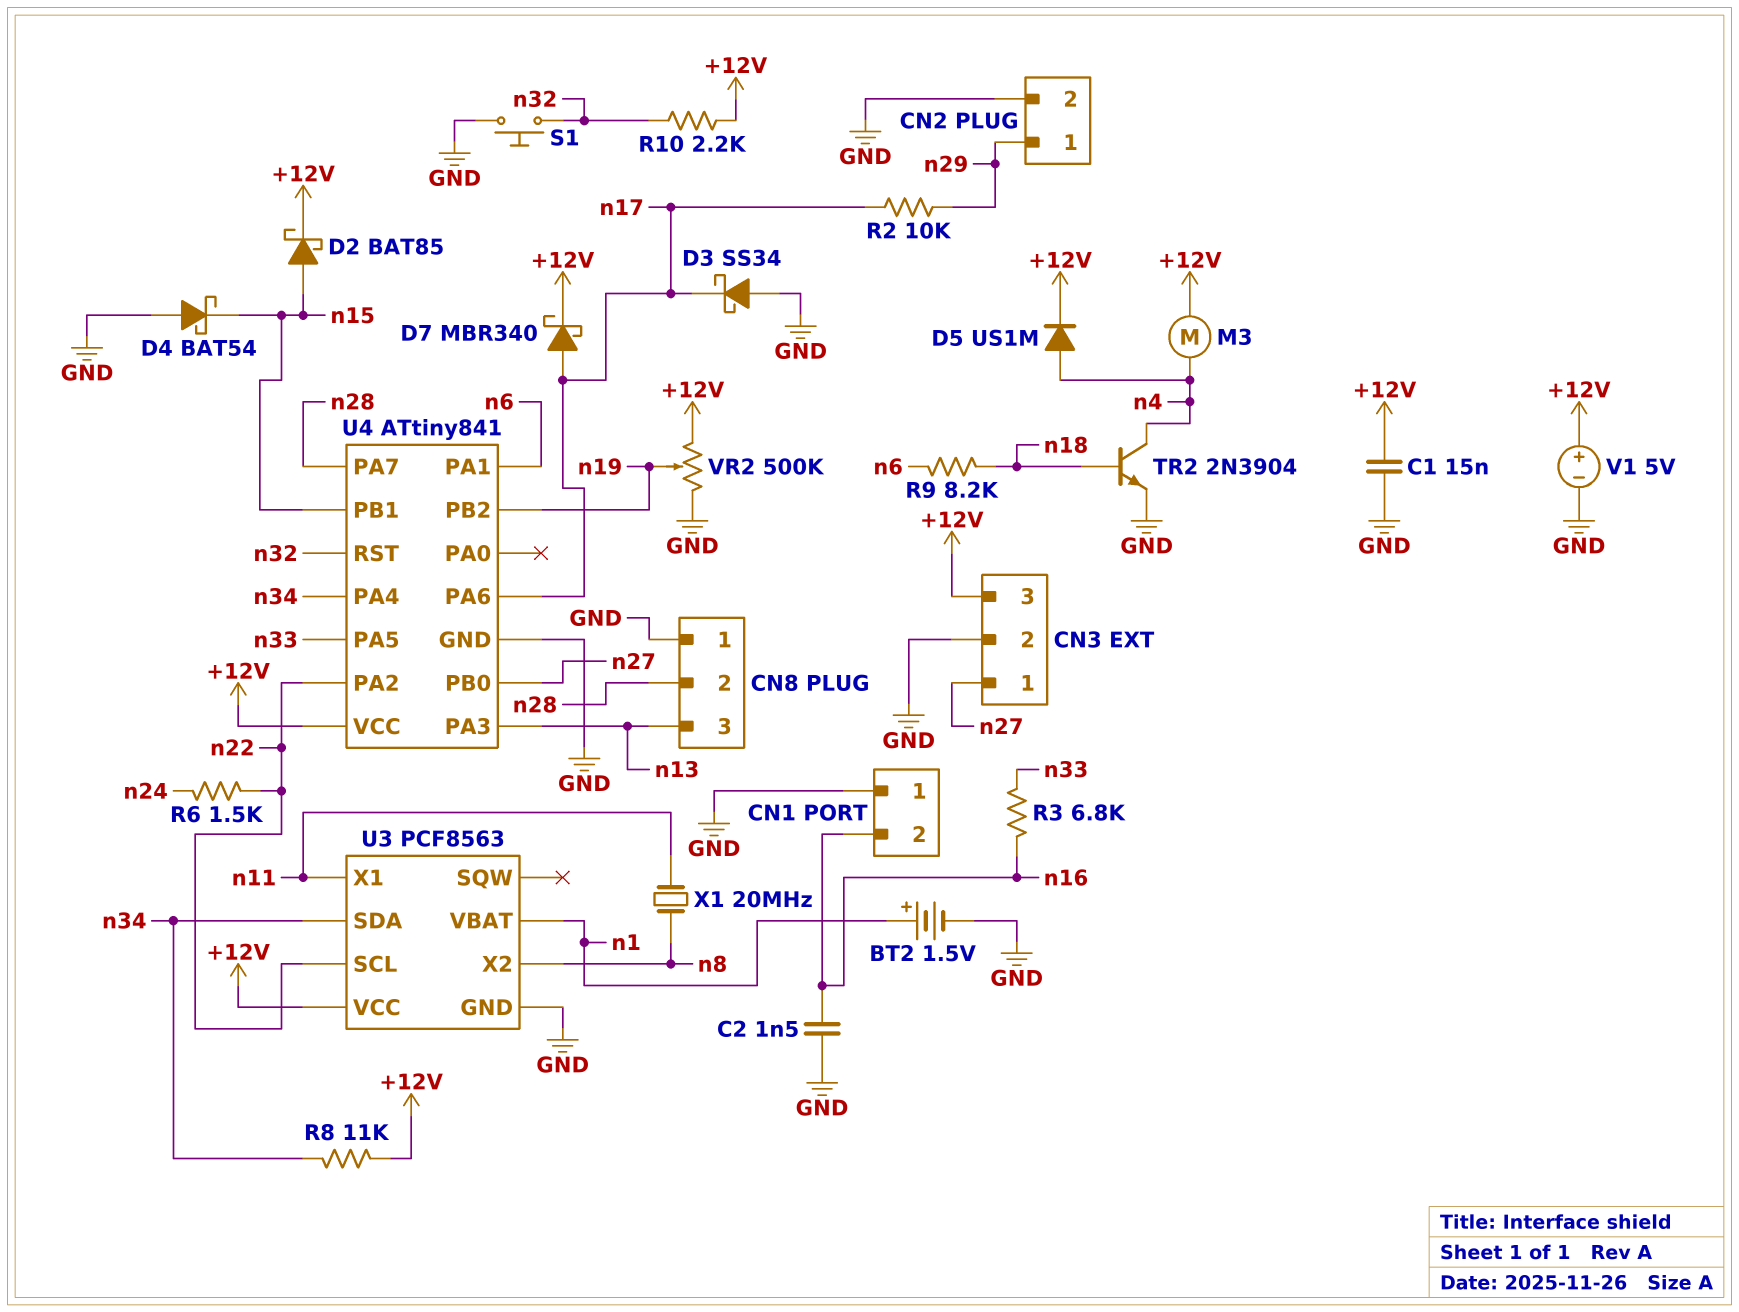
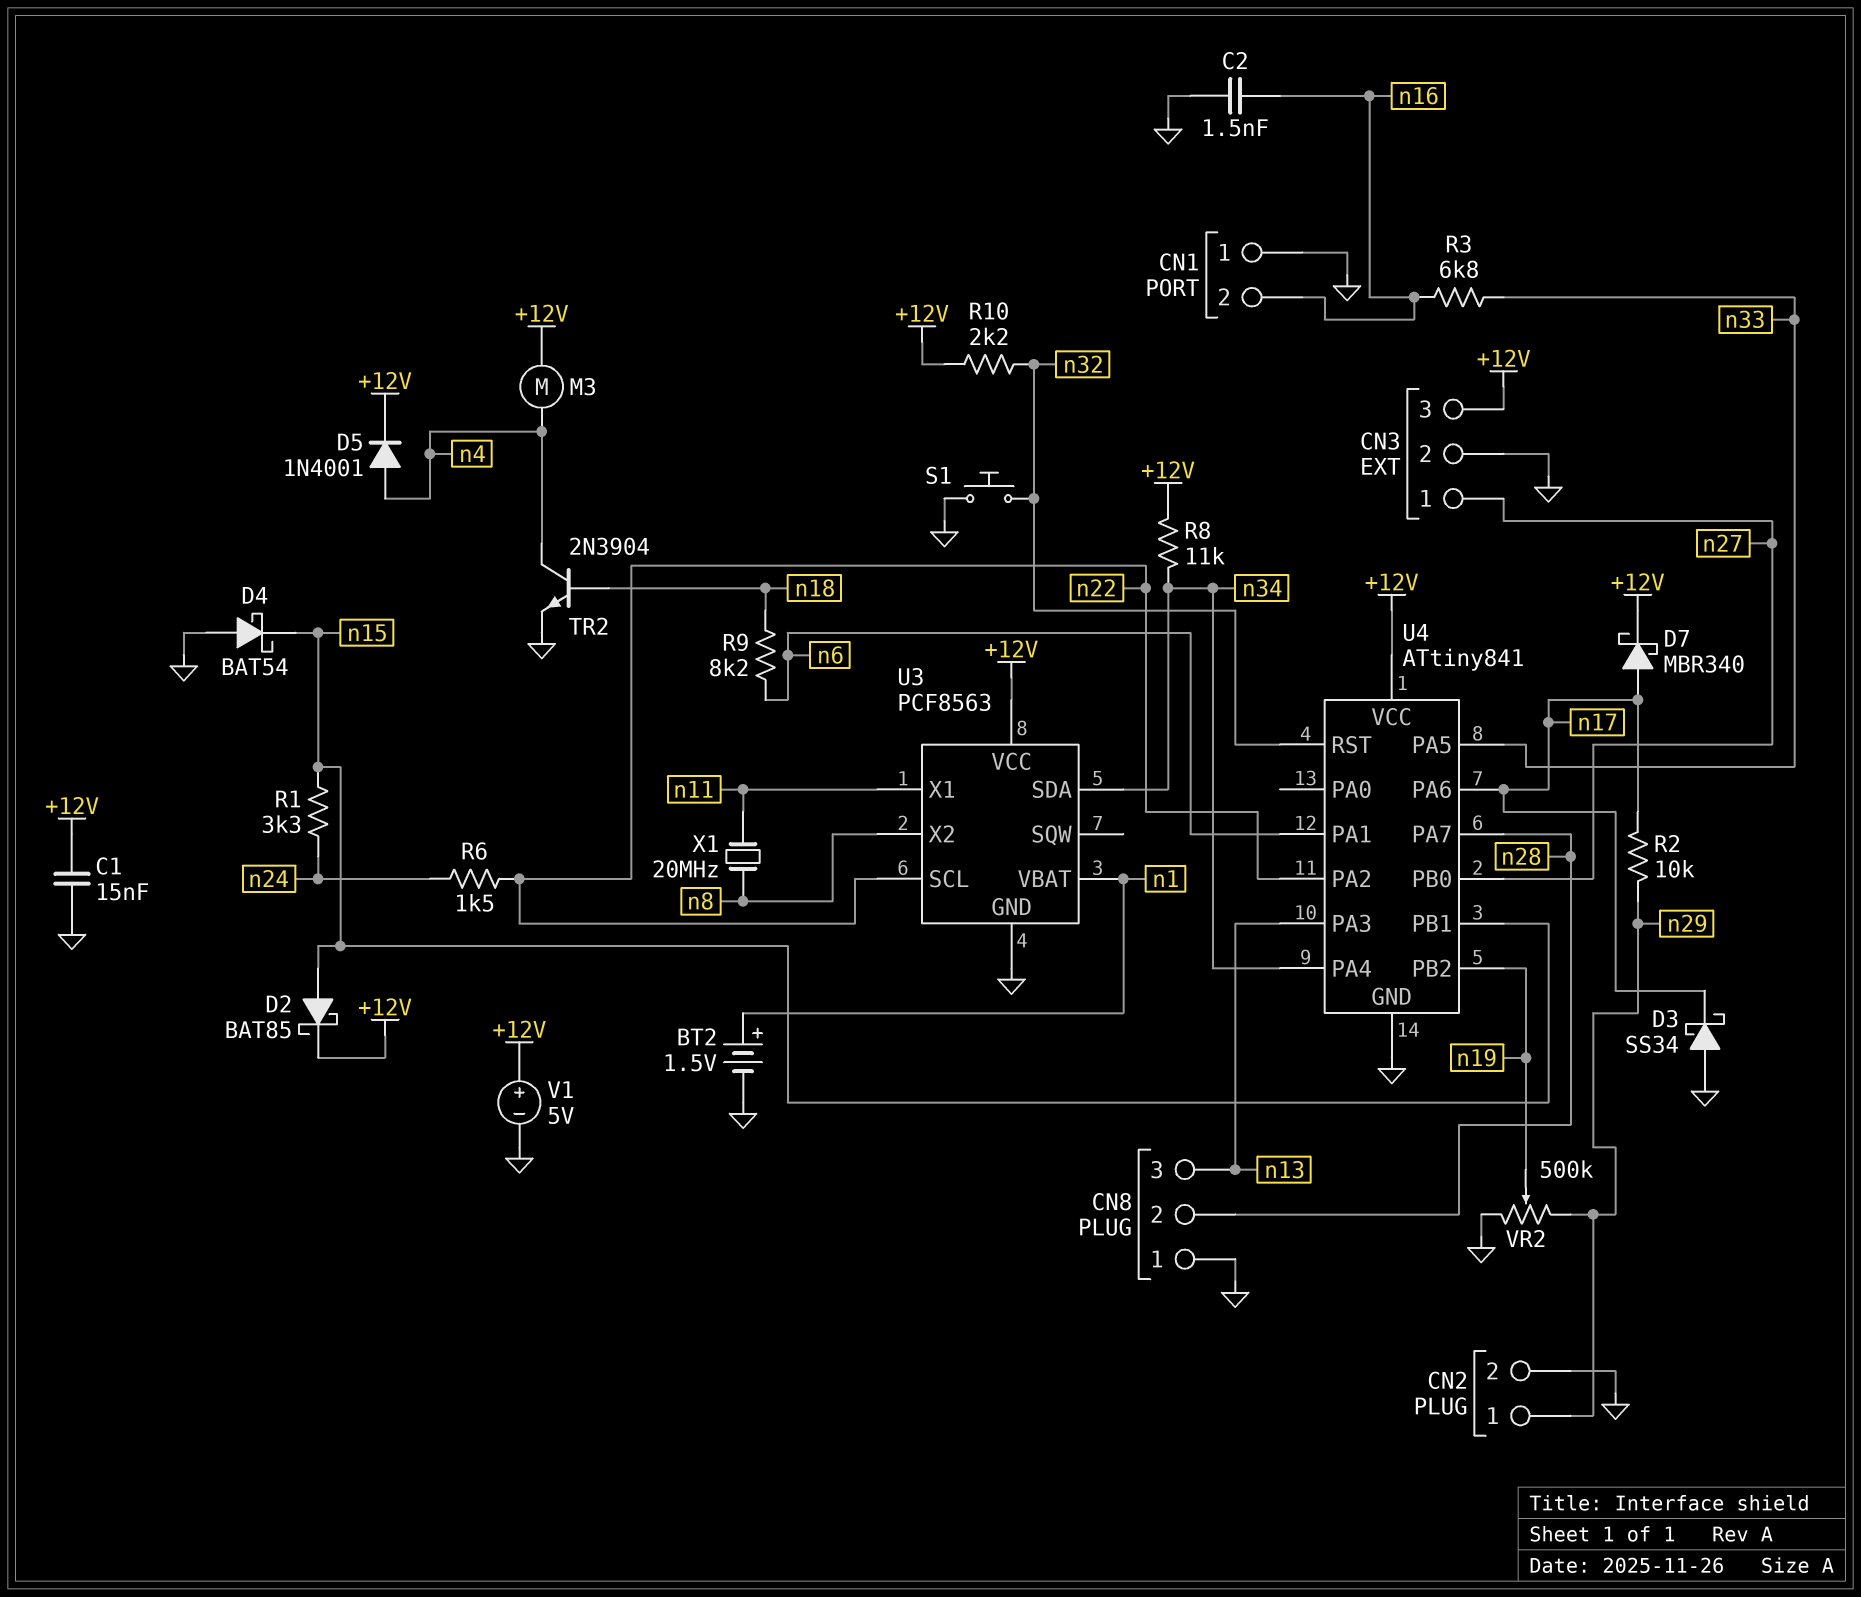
D5: diode US1M (A n4, K +12V) -> diode 1N4001 (A n4, K +12V)
R1: none -> 3.3k (n15, n24)
VR2: 500k (+12V, GND, wiper n19) -> 500k (GND, n29, wiper n19)

